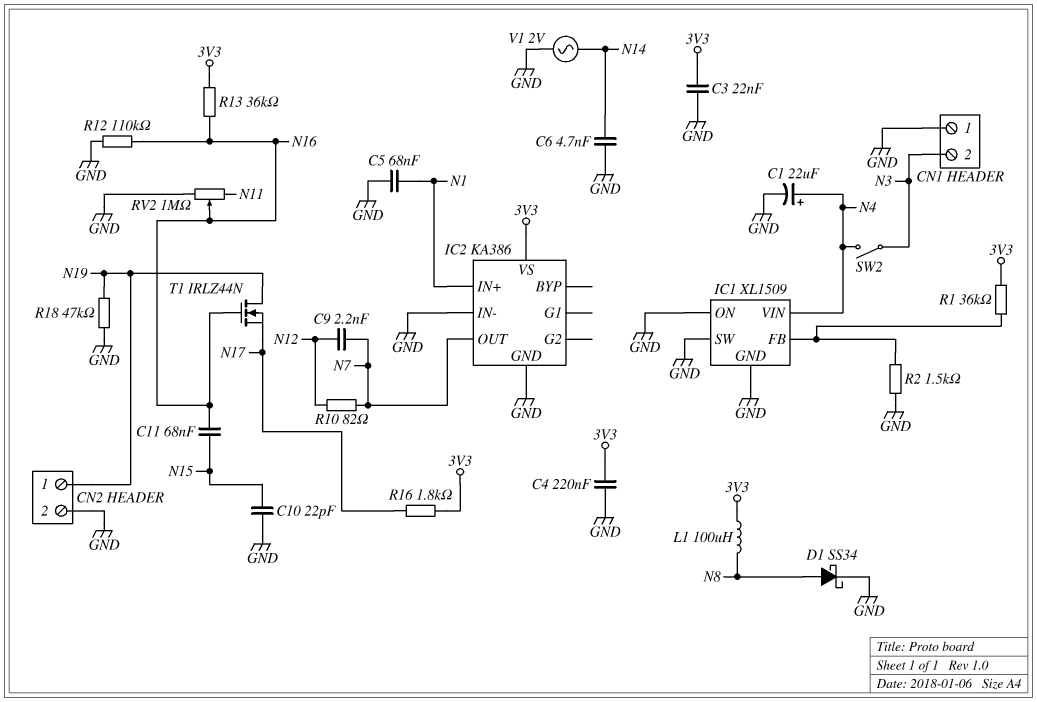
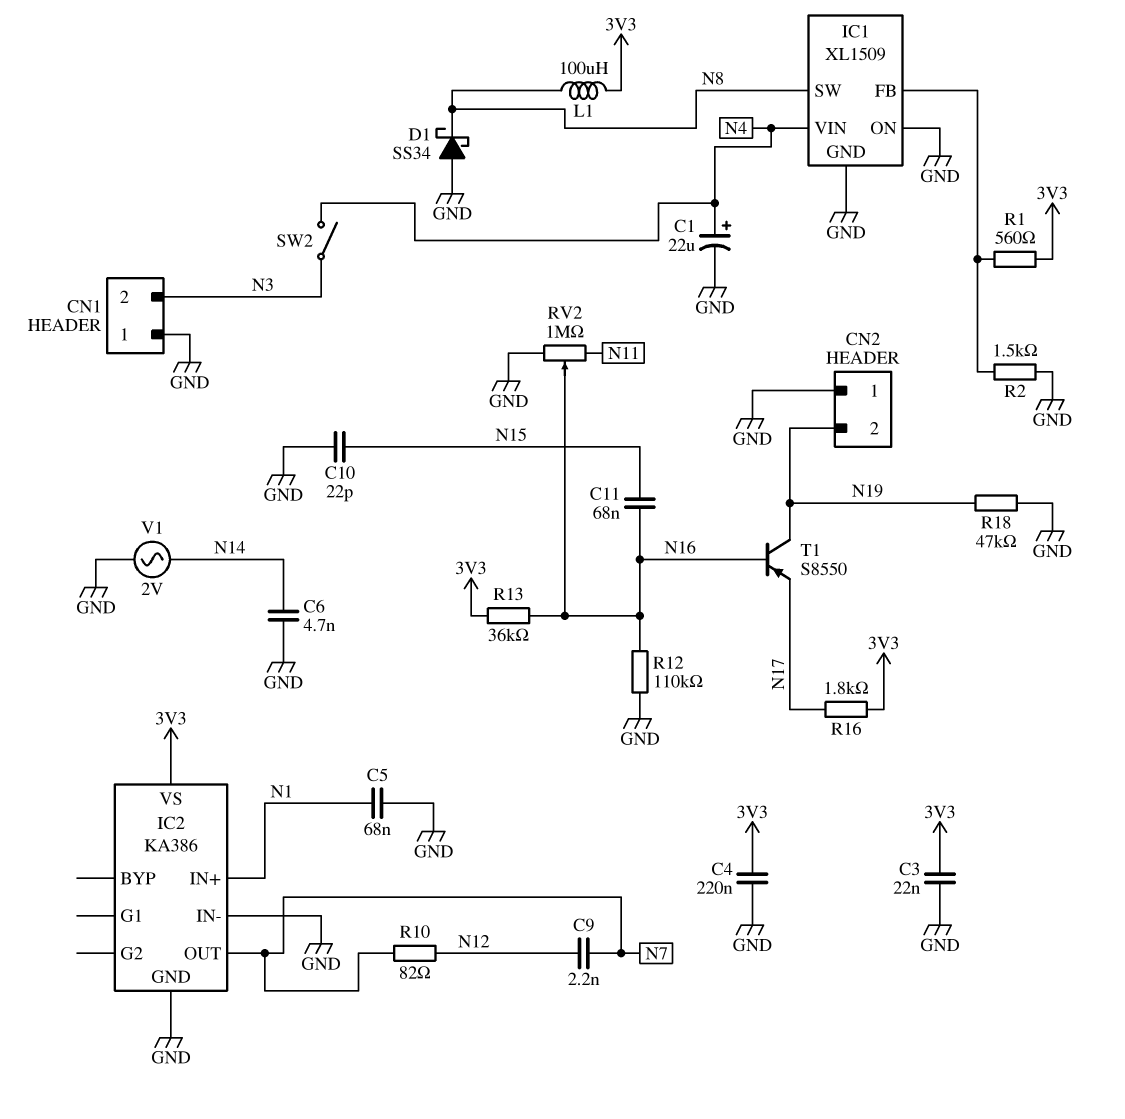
CN2 pin 1: N19 -> GND
CN2 pin 2: GND -> N19
D1: schottky SS34 (A N8, K GND) -> schottky SS34 (A GND, K N8)
IC1 pin SW: GND -> N8
R1: 36k (3V3, IC1/FB) -> 560 (3V3, IC1/FB)
T1: NMOS IRLZ44N (G N16, D N19, S N17) -> PNP S8550 (B N16, C N19, E N17)

